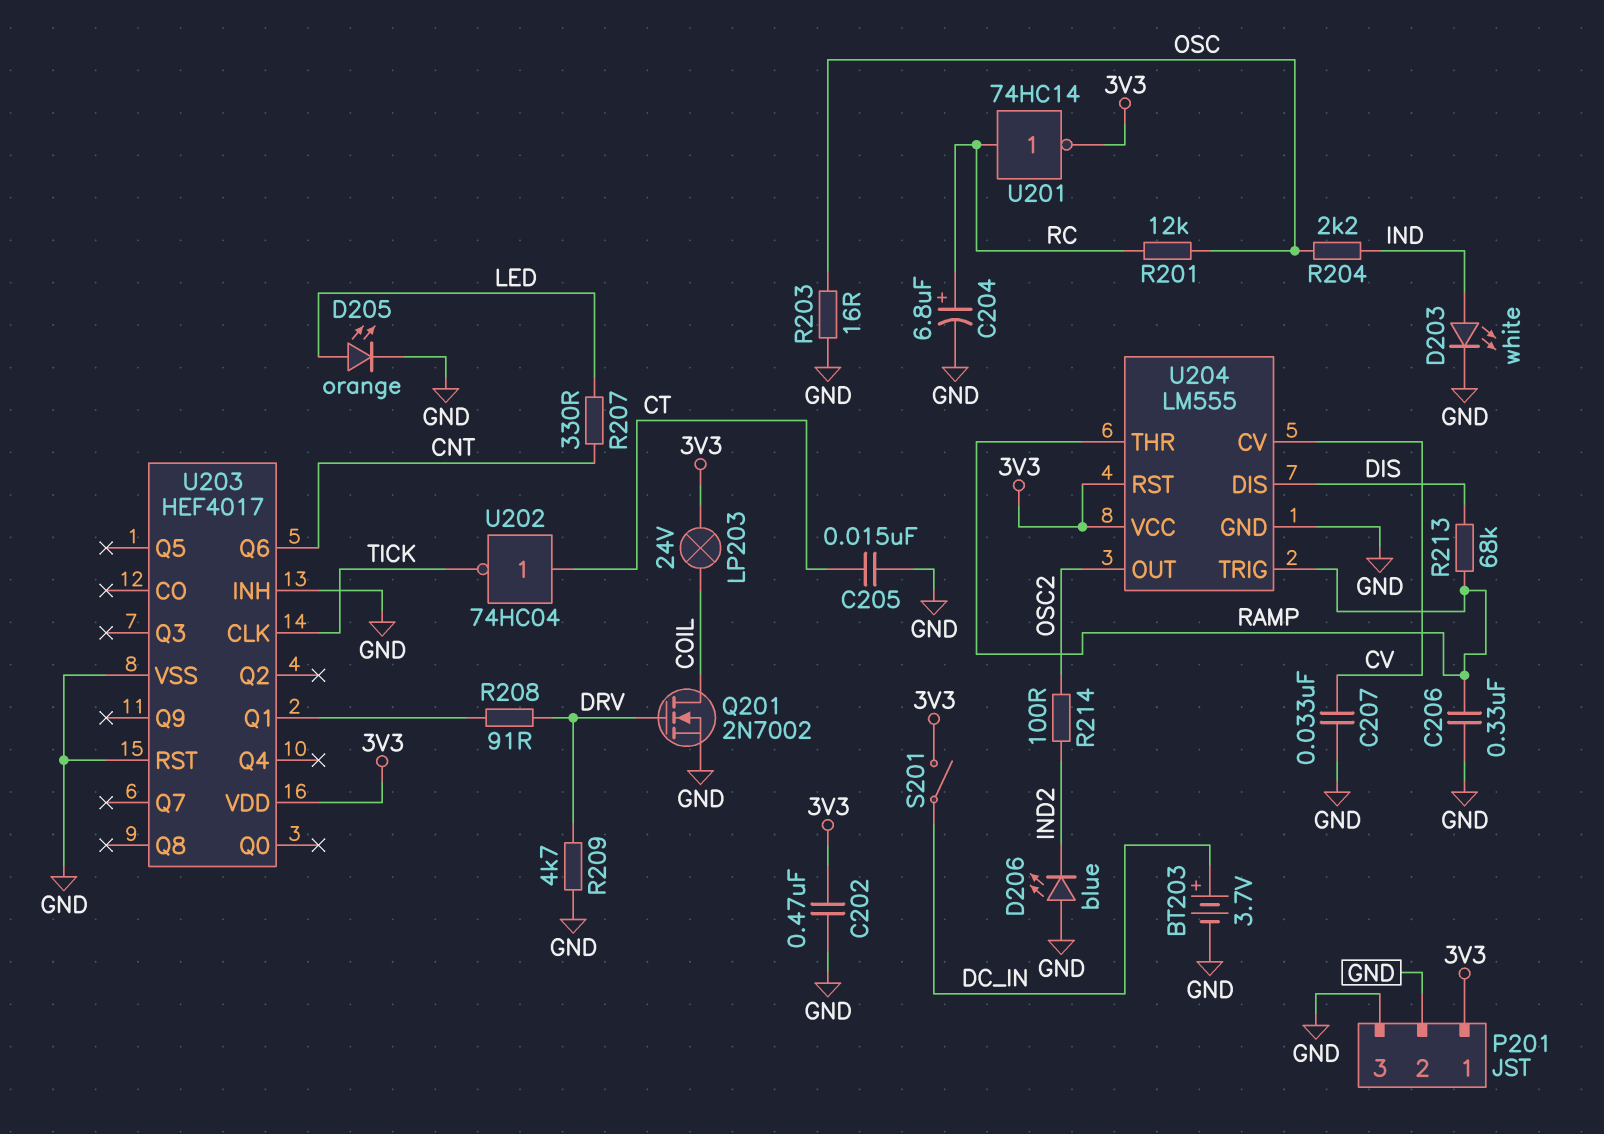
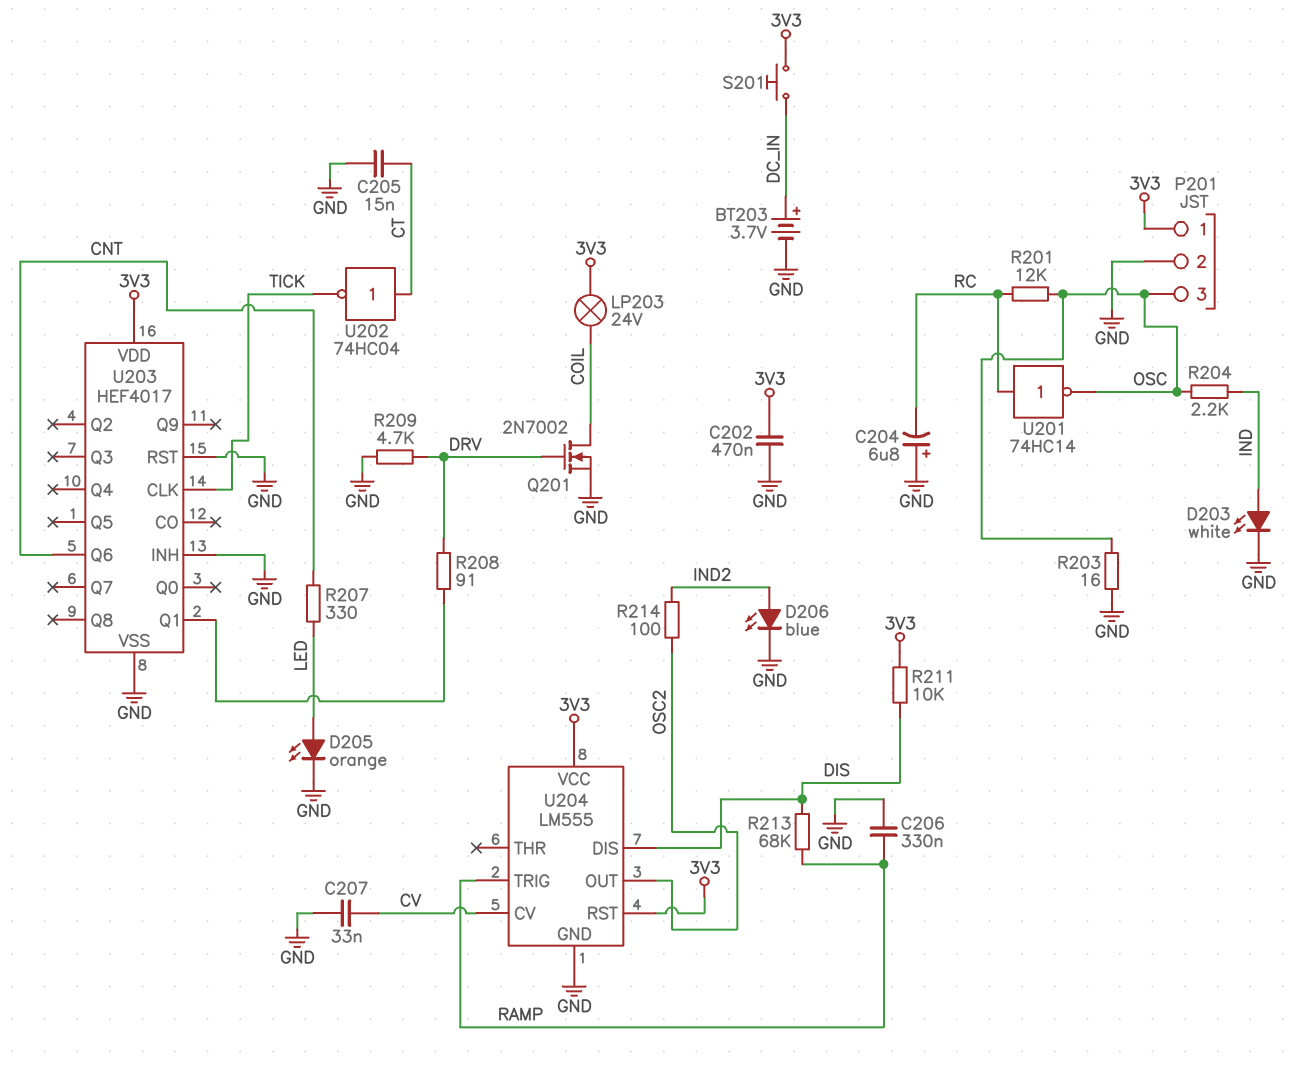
C204: 6.8uF (plus RC, minus GND) -> 6.8uF (plus GND, minus RC)
D206: LED blue (A GND, K IND2) -> LED blue (A IND2, K GND)
P201 pin 3: GND -> OSC
R211: none -> 10k (3V3, DIS)
S201: switch (3V3, DC_IN) -> button (3V3, DC_IN)
U201: NOT 74HC14 (in RC, out 3V3) -> NOT 74HC14 (in RC, out OSC)
U204 pin THR: RAMP -> none

